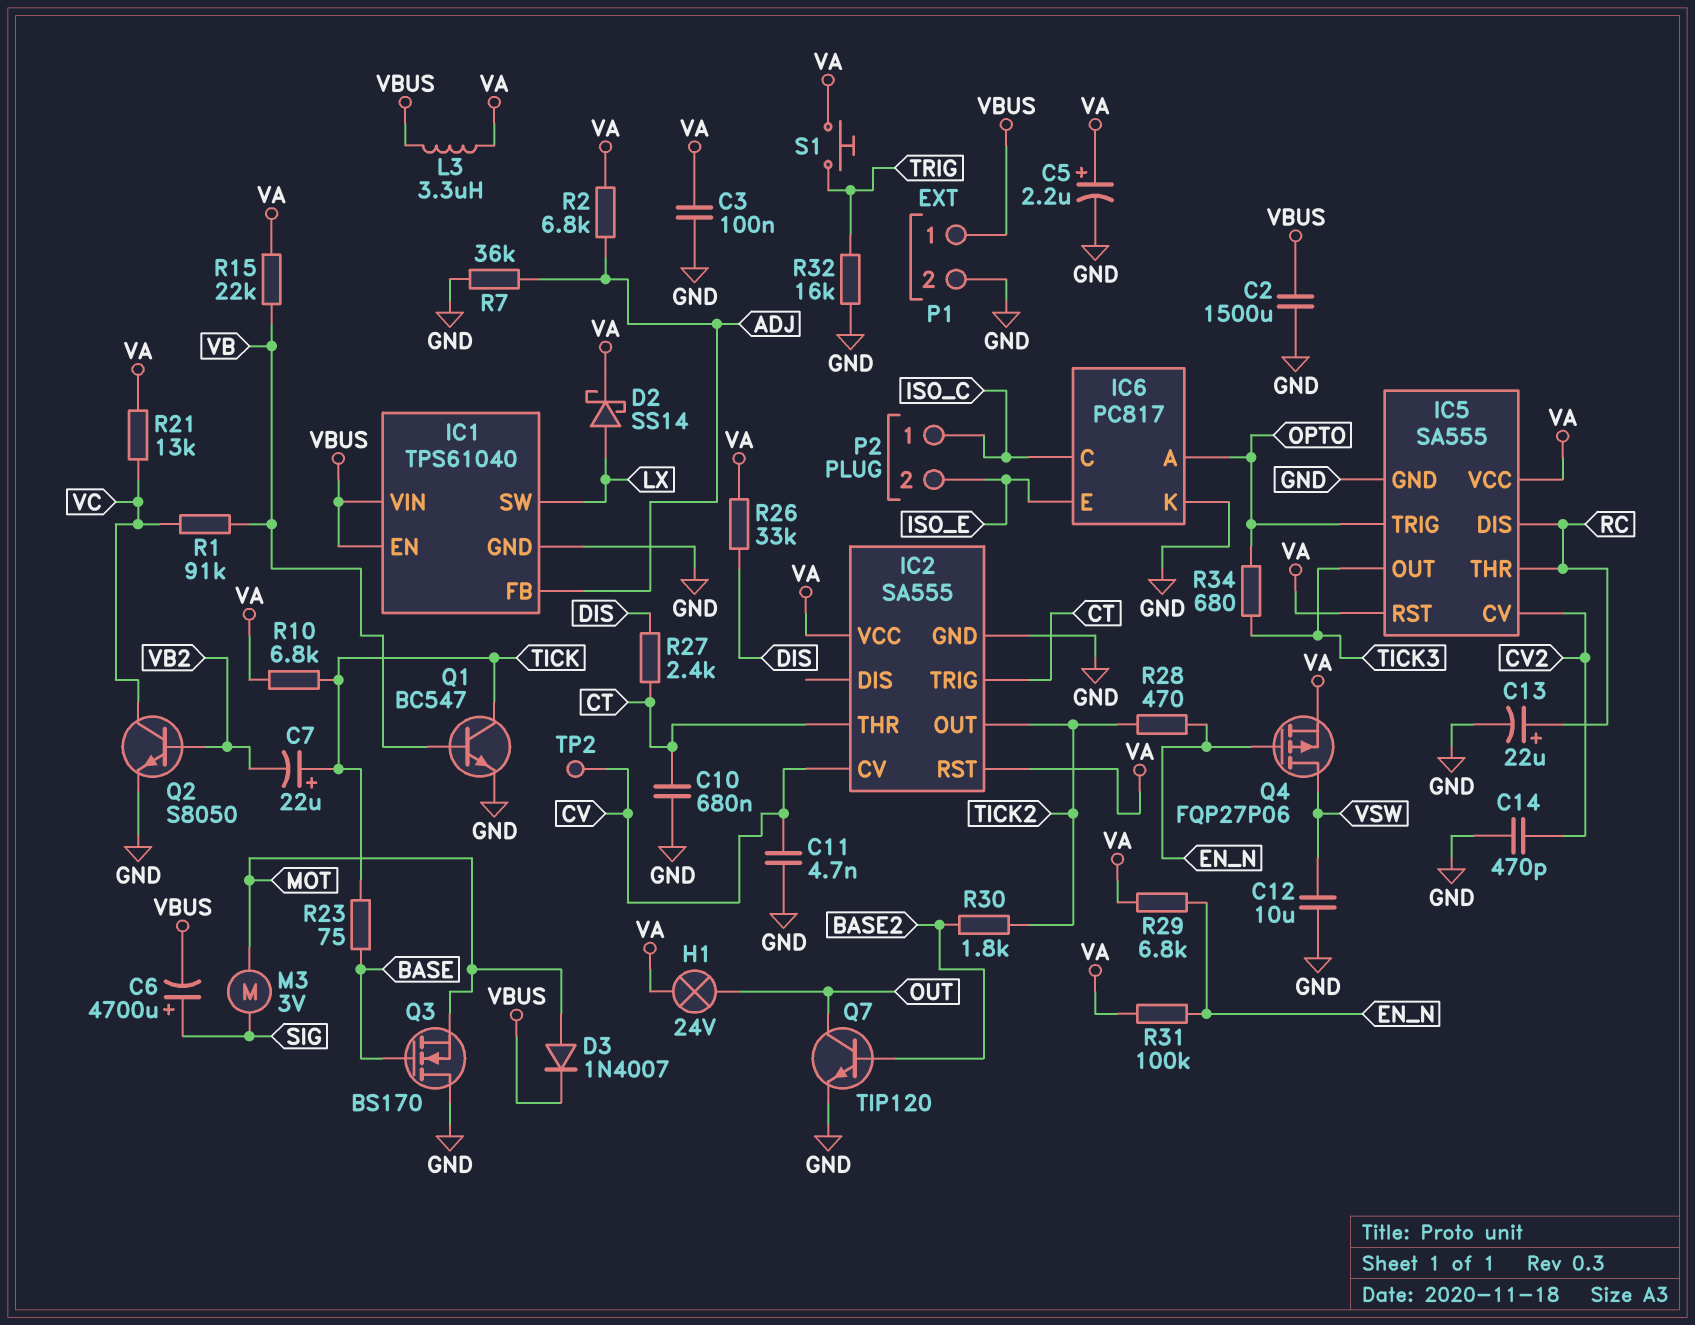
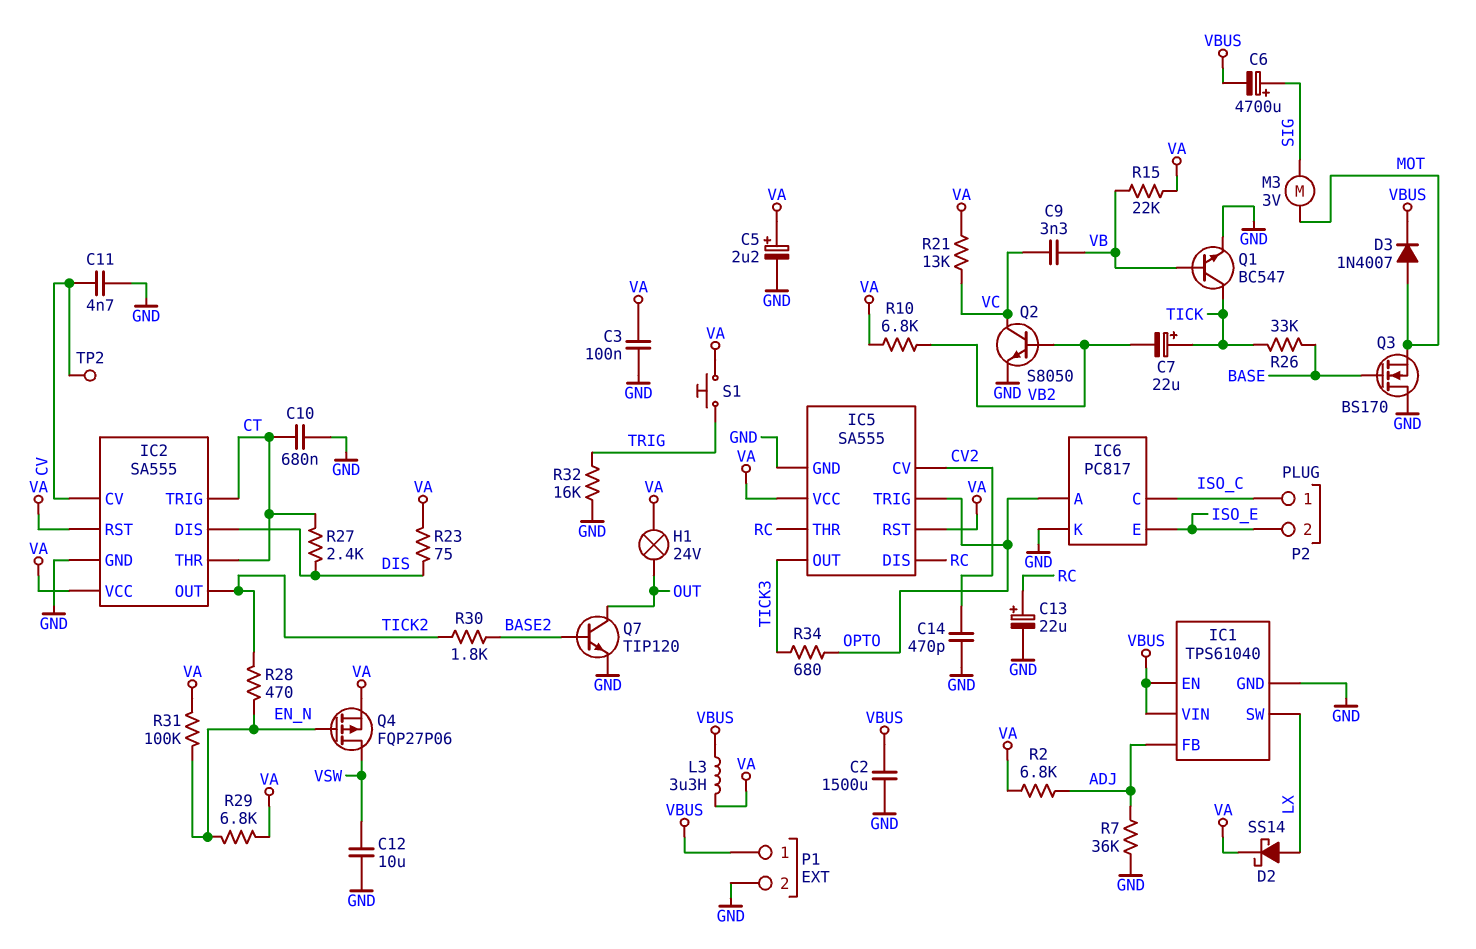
C9: none -> 3.3nF (VB, VC)
IC2 pin DIS: none -> DIS
R1: 91k (VB, VC) -> none
R10: 6.8k (TICK, VA) -> 6.8k (VA, VB2)
R23: 75 (BASE, TICK) -> 75 (DIS, VA)
R26: 33k (DIS, VA) -> 33k (BASE, TICK)

